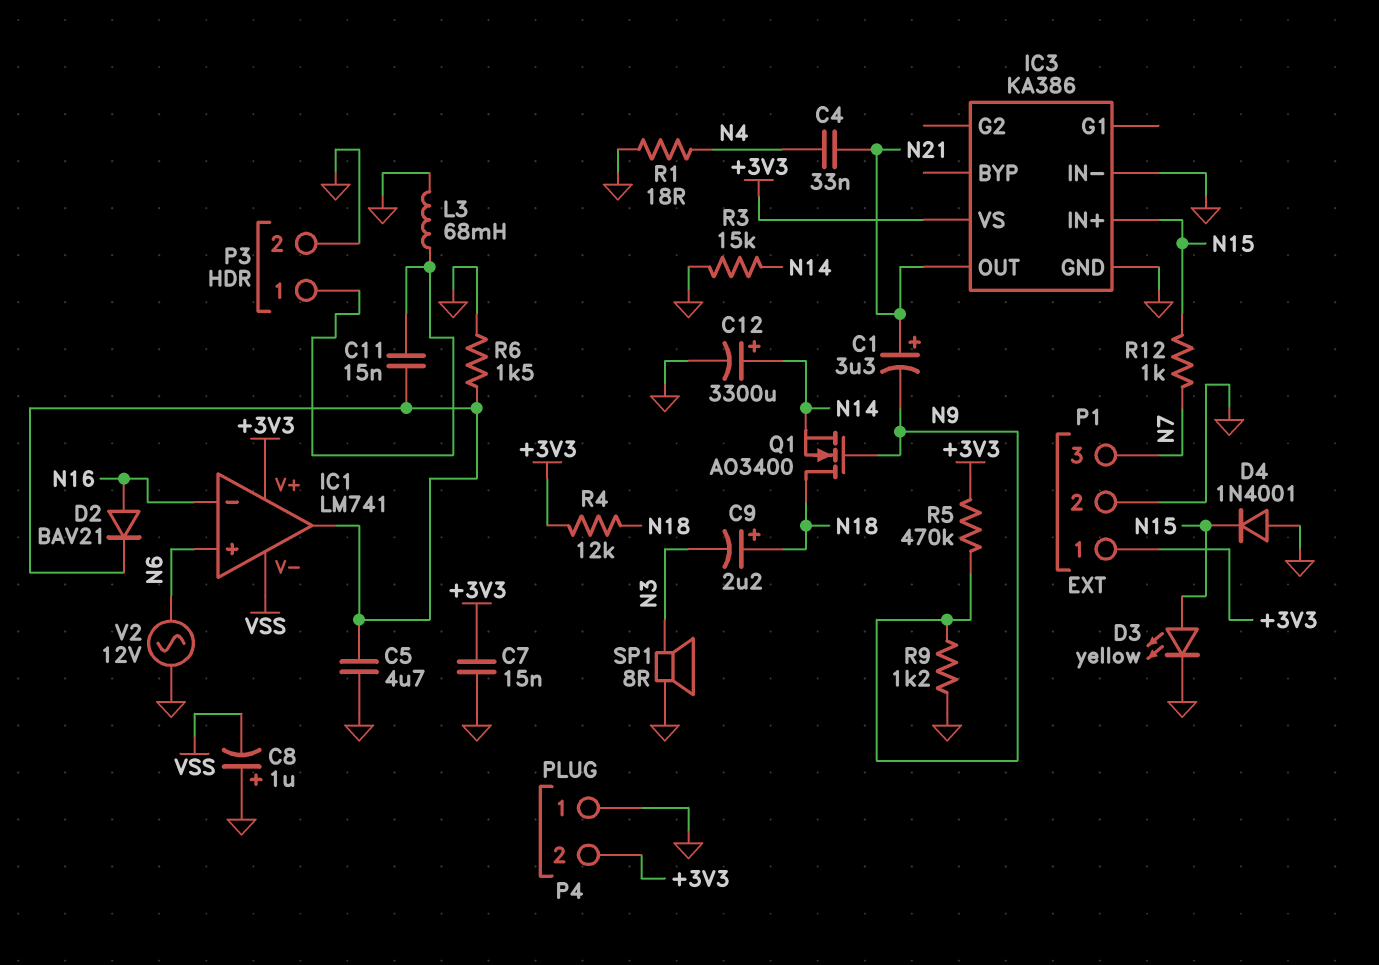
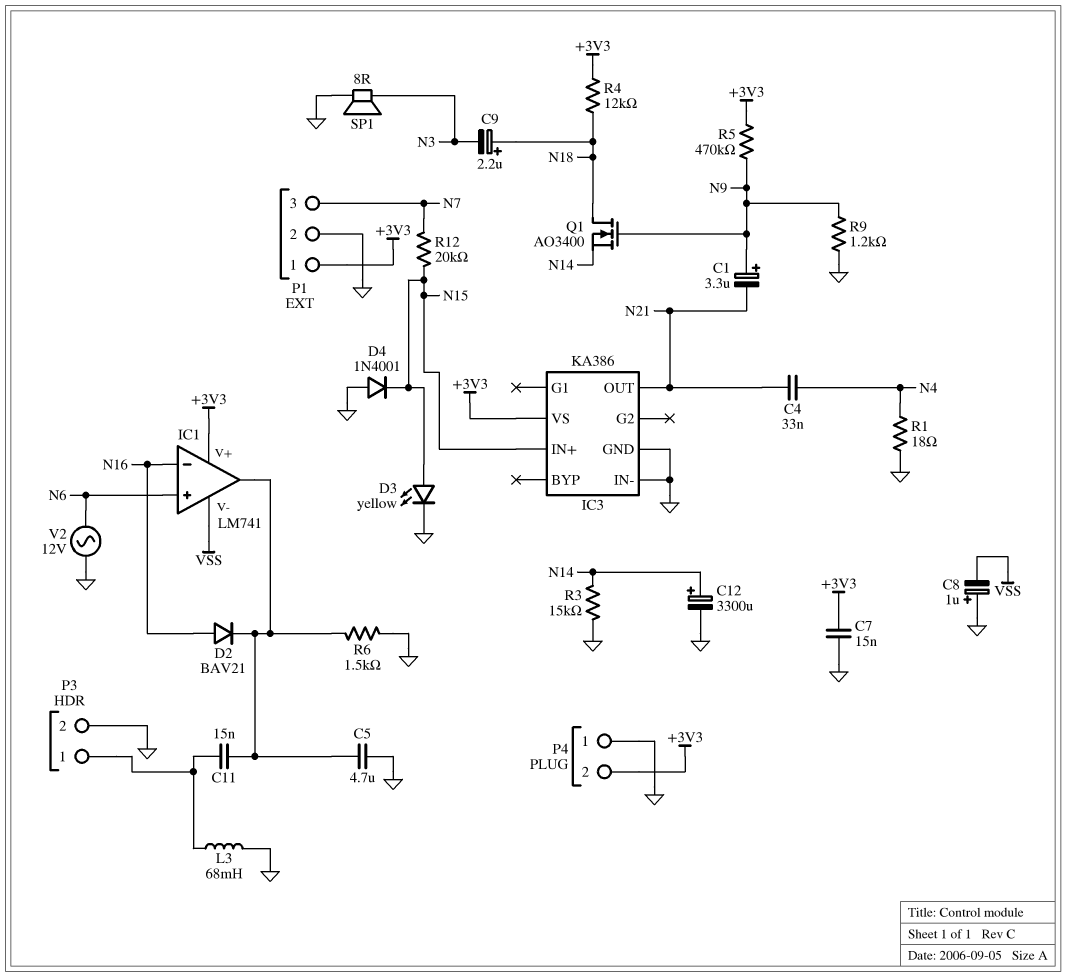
C1: 3.3uF (plus N21, minus N9) -> 3.3uF (plus N9, minus N21)
R12: 1k (N7, N15) -> 20k (N7, N15)

